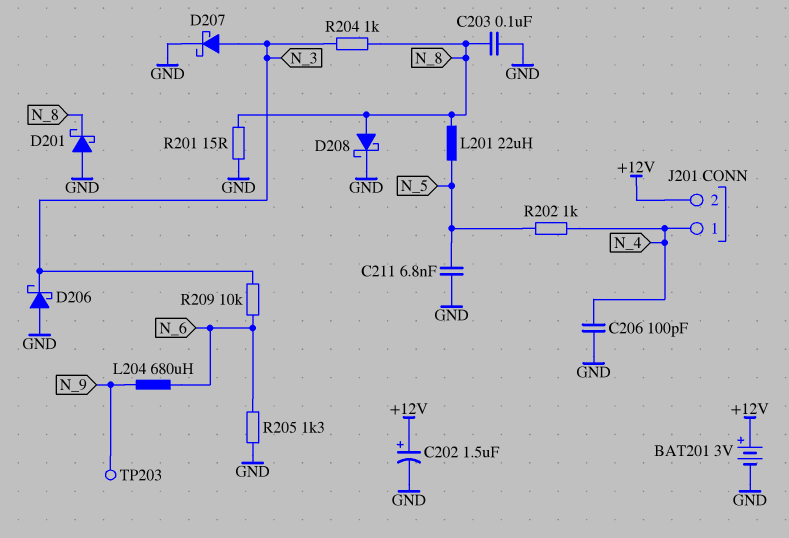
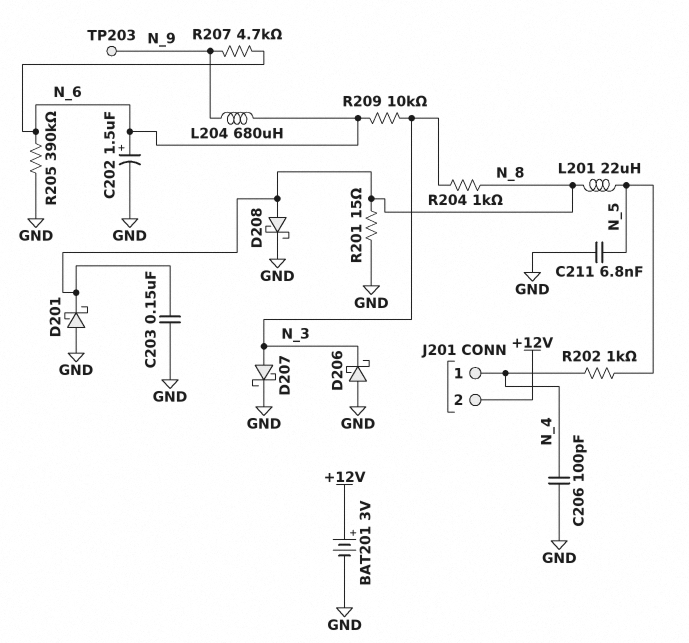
C202: 1.5uF (plus +12V, minus GND) -> 1.5uF (plus N_6, minus GND)
C203: 100nF (GND, N_8) -> 150nF (GND, N_8)
R205: 1.3k (GND, N_6) -> 390k (GND, N_6)
R207: none -> 4.7k (N_6, N_9)

